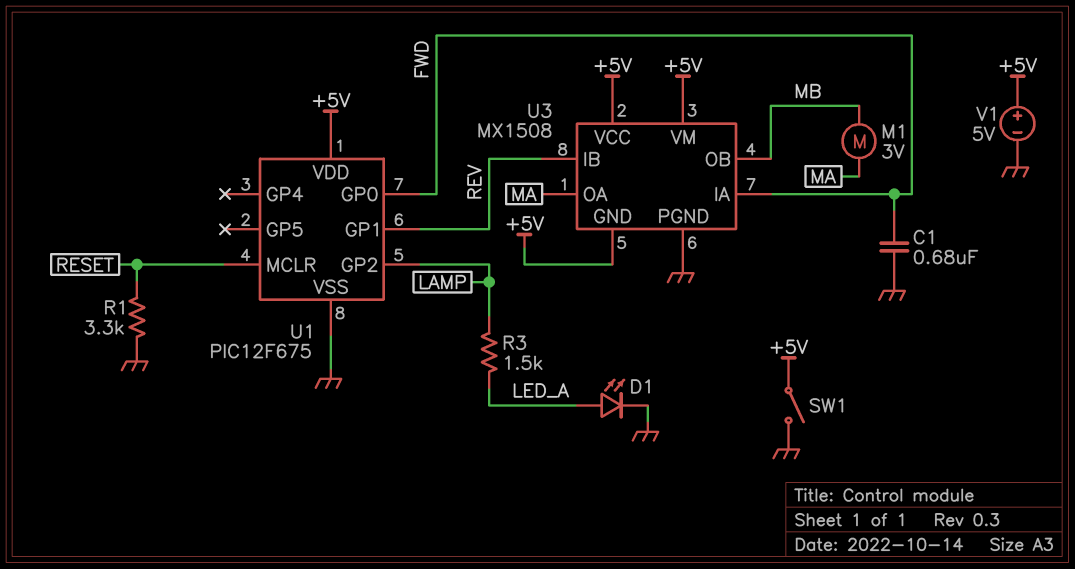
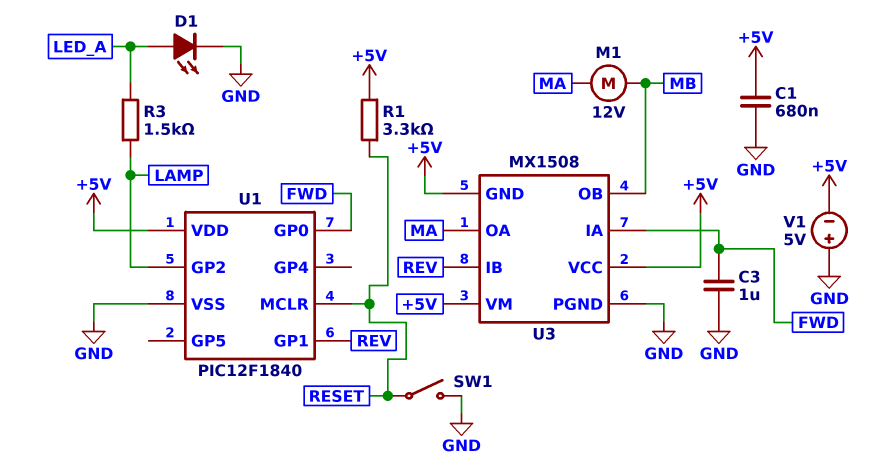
C1: 680nF (FWD, GND) -> 680nF (+5V, GND)
C3: none -> 1uF (FWD, GND)
M1: motor 3V (MA, MB) -> motor 12V (MA, MB)
R1: 3.3k (GND, RESET) -> 3.3k (+5V, RESET)
SW1: switch (+5V, GND) -> switch (GND, RESET)
U1: PIC12F675 -> PIC12F1840
V1: 5V (plus +5V, minus GND) -> 5V (plus GND, minus +5V)

